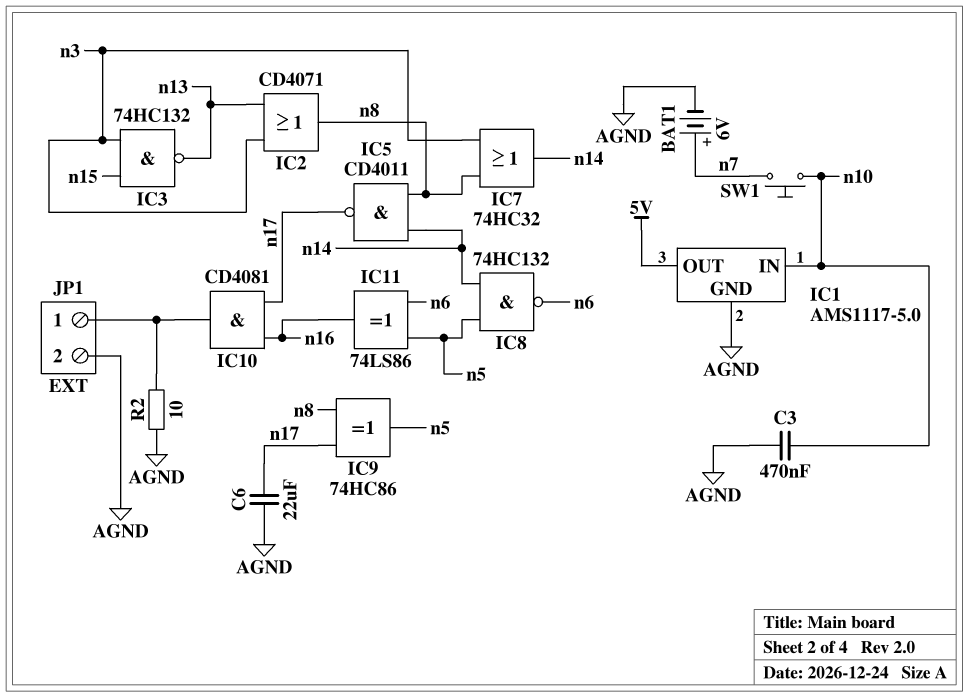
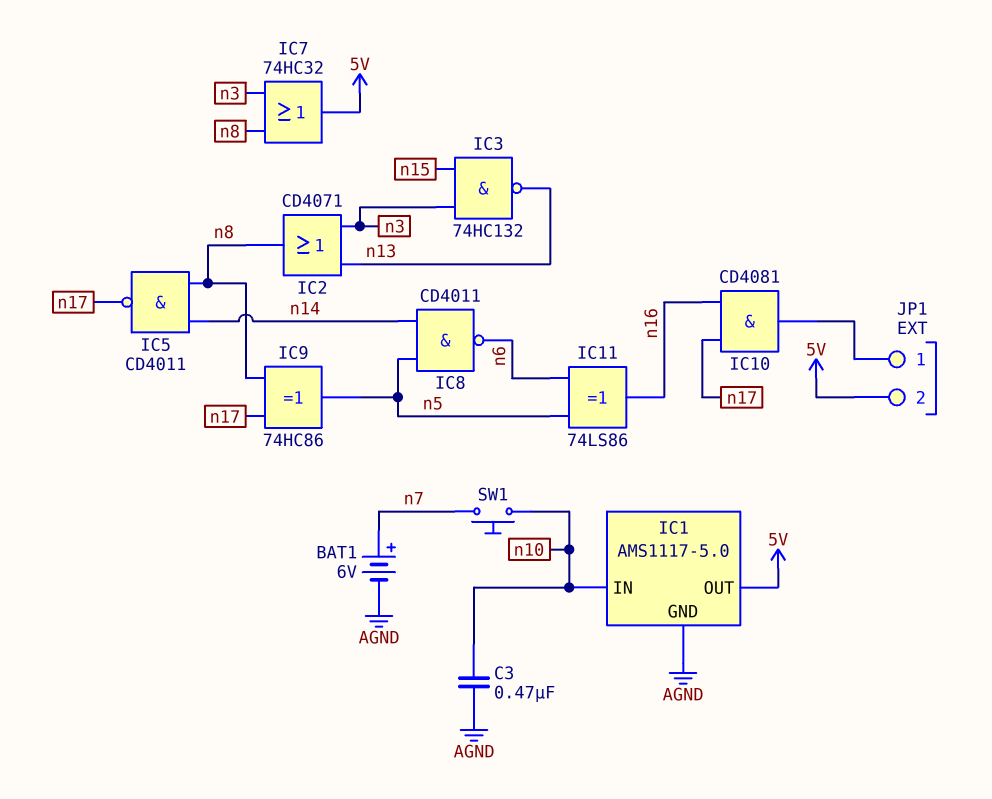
C6: 22uF (AGND, n17) -> none
IC7: OR 74HC32 (in n3, in n8, out n14) -> OR 74HC32 (in n3, in n8, out 5V)
IC8: NAND 74HC132 (in n5, in n14, out n6) -> NAND CD4011 (in n5, in n14, out n6)
JP1 pin 2: AGND -> 5V
R2: 10 (AGND, JP1/1) -> none

